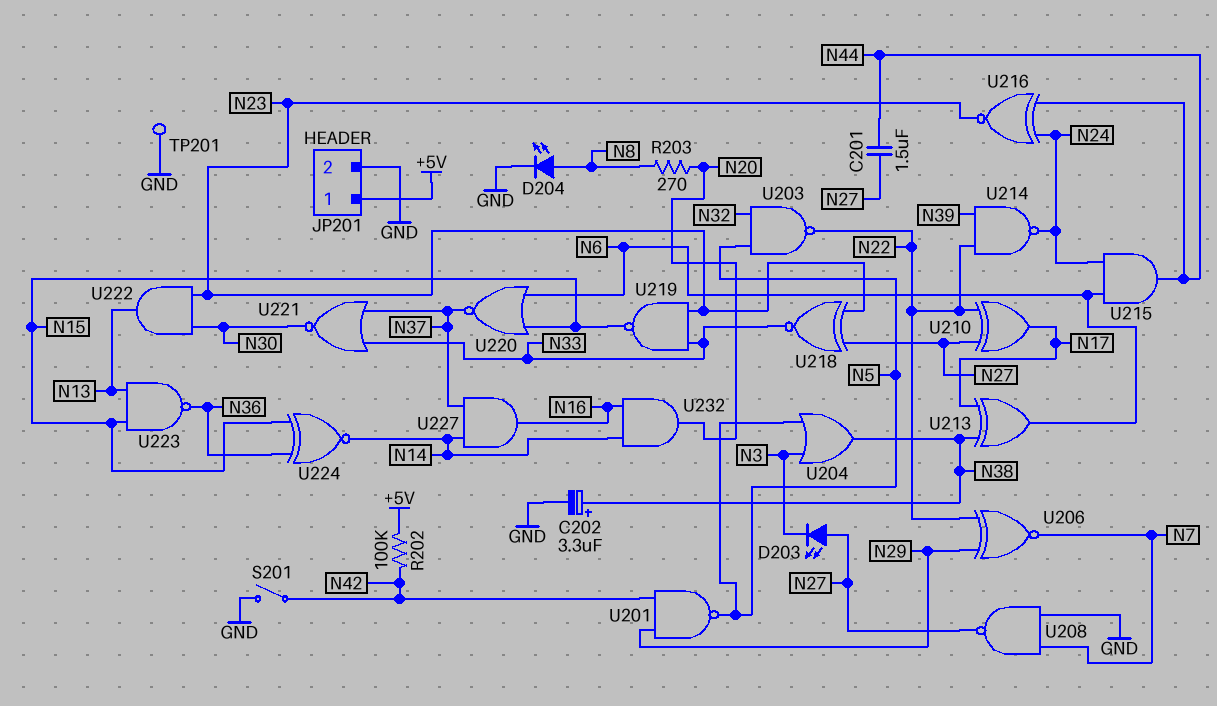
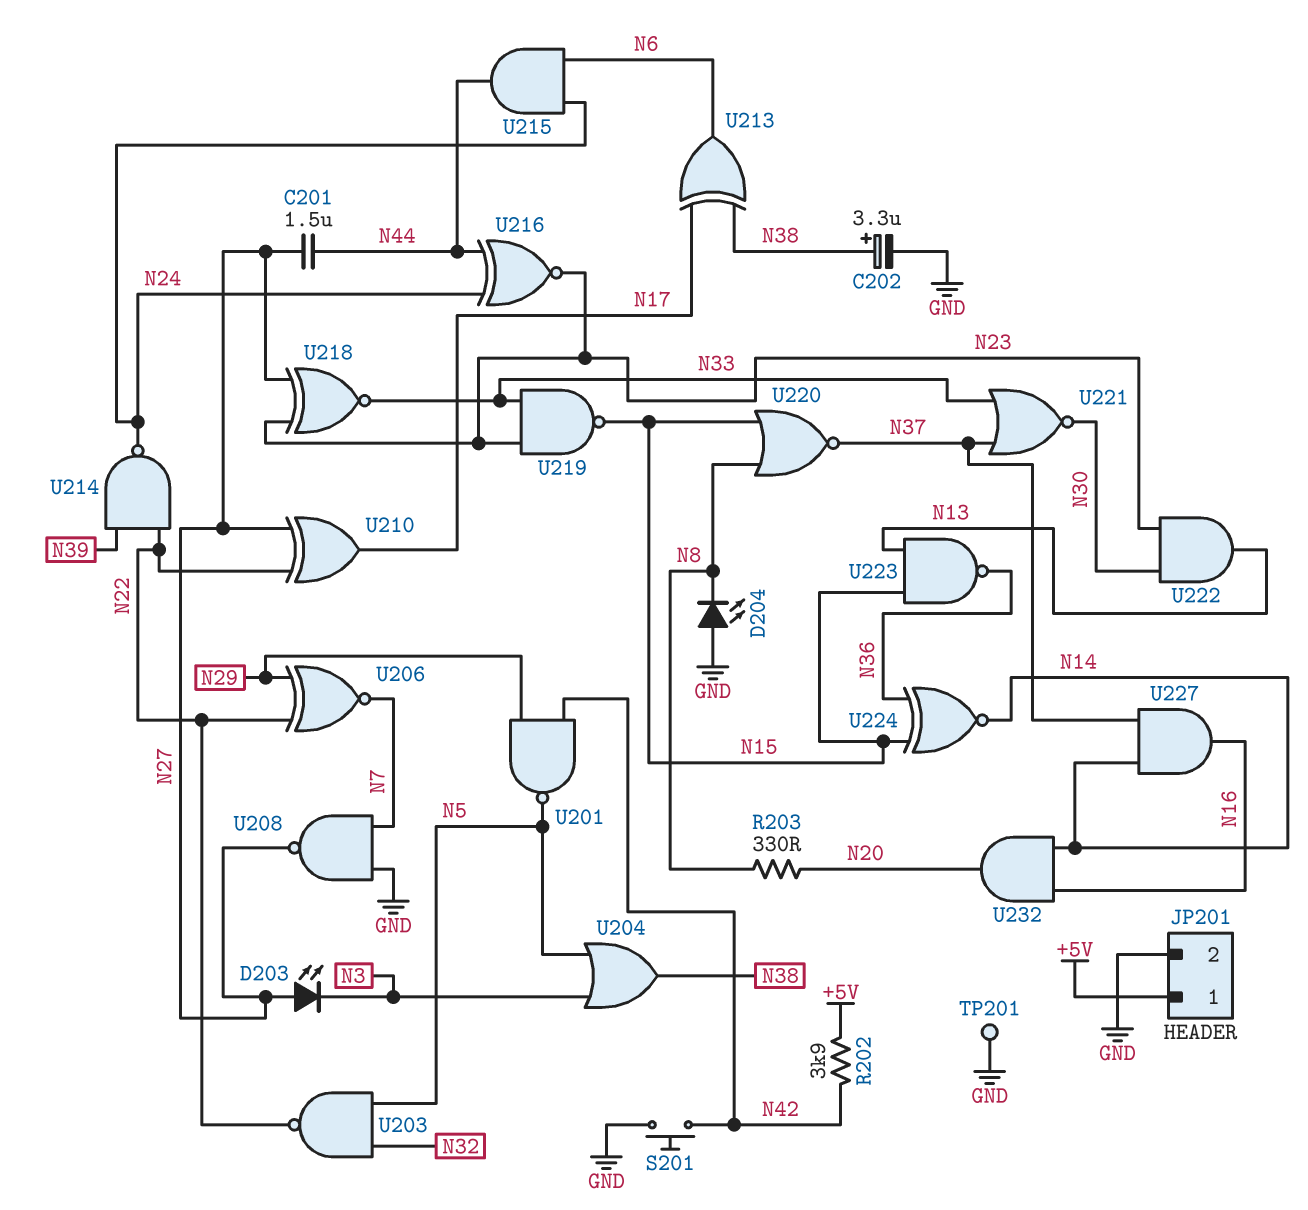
D204: LED (A N8, K GND) -> LED (A GND, K N8)
R202: 100k (+5V, N42) -> 3.9k (+5V, N42)
R203: 270 (N8, N20) -> 330 (N8, N20)
S201: switch (GND, N42) -> button (GND, N42)
U220: NOR (in N6, in N15, out N37) -> NOR (in N8, in N15, out N37)

